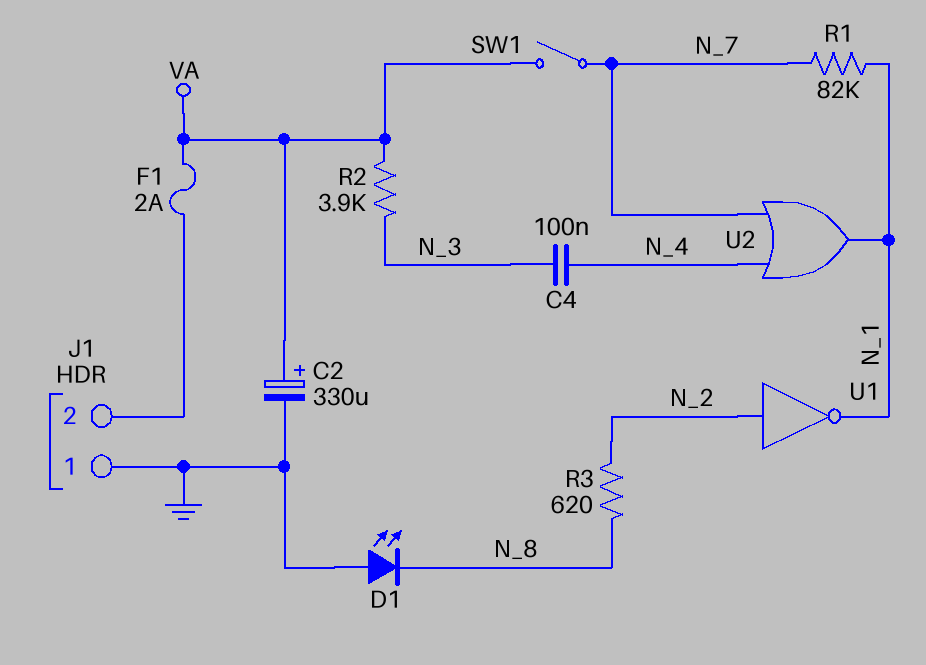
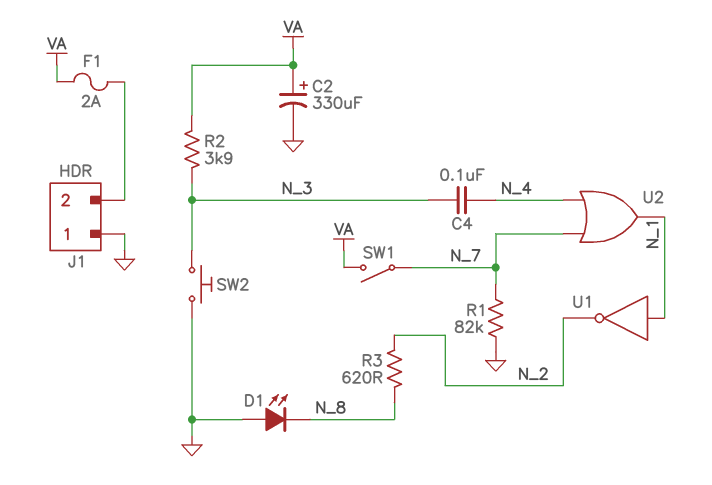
R1: 82k (N_1, N_7) -> 82k (GND, N_7)
SW2: none -> button (GND, N_3)
U1: NOT (in N_2, out N_1) -> NOT (in N_1, out N_2)

